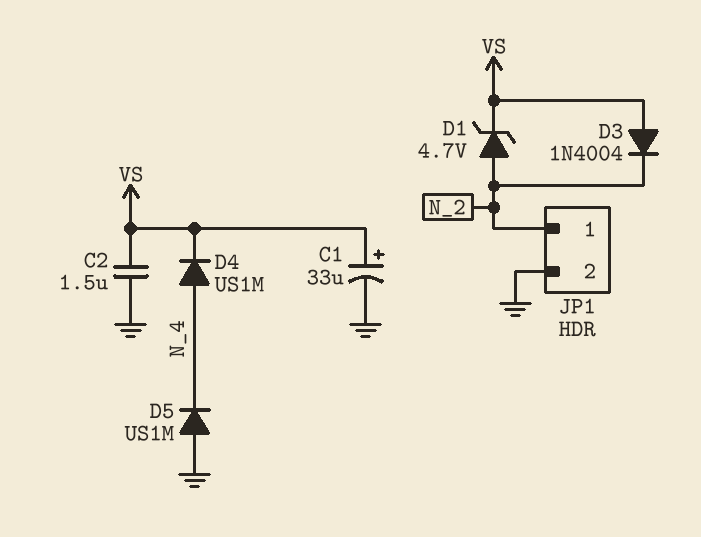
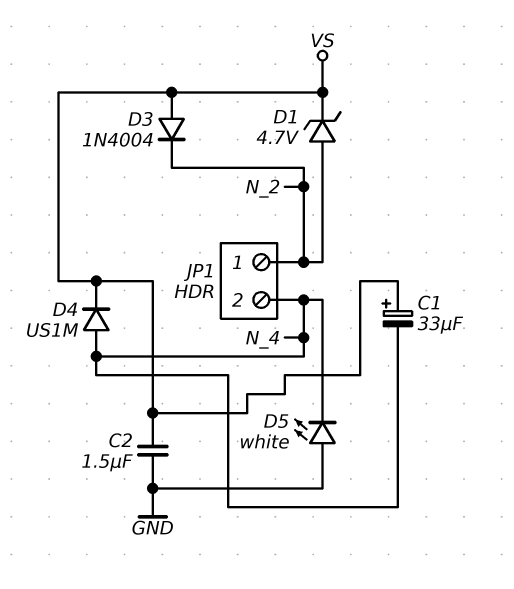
C1: 33uF (plus VS, minus GND) -> 33uF (plus VS, minus N_4)
D5: diode US1M (A GND, K N_4) -> LED white (A GND, K N_4)
JP1 pin 2: GND -> N_4

